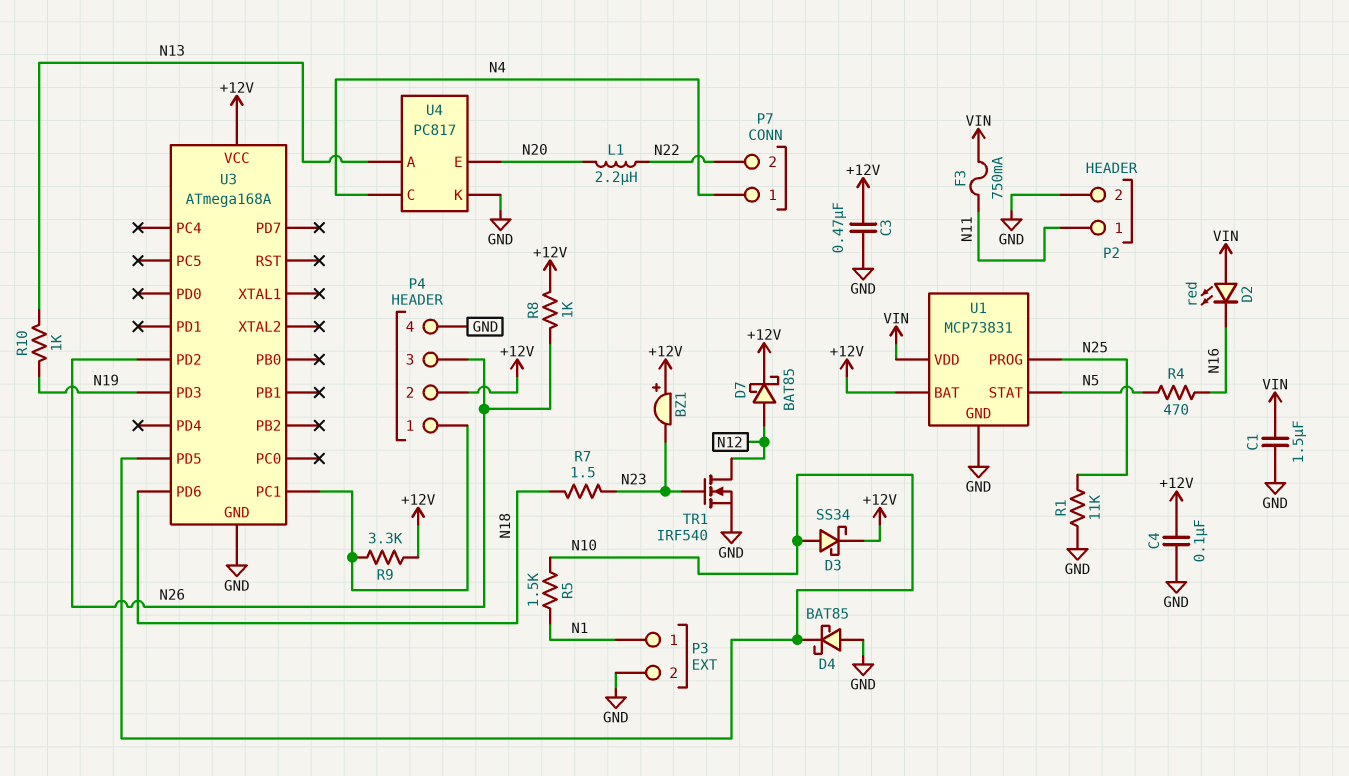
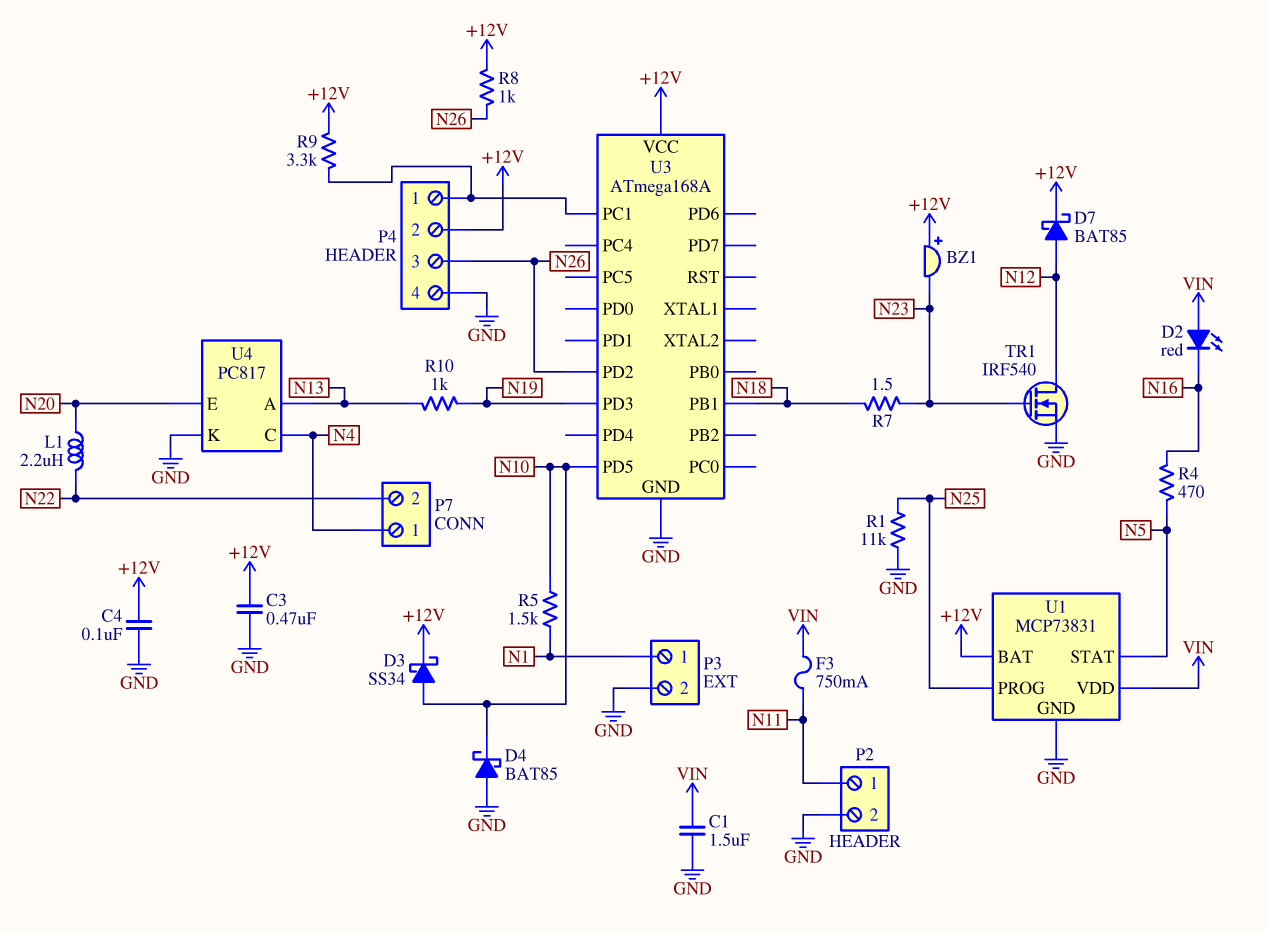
U3 pin PB1: none -> N18
U3 pin PD6: N18 -> none

